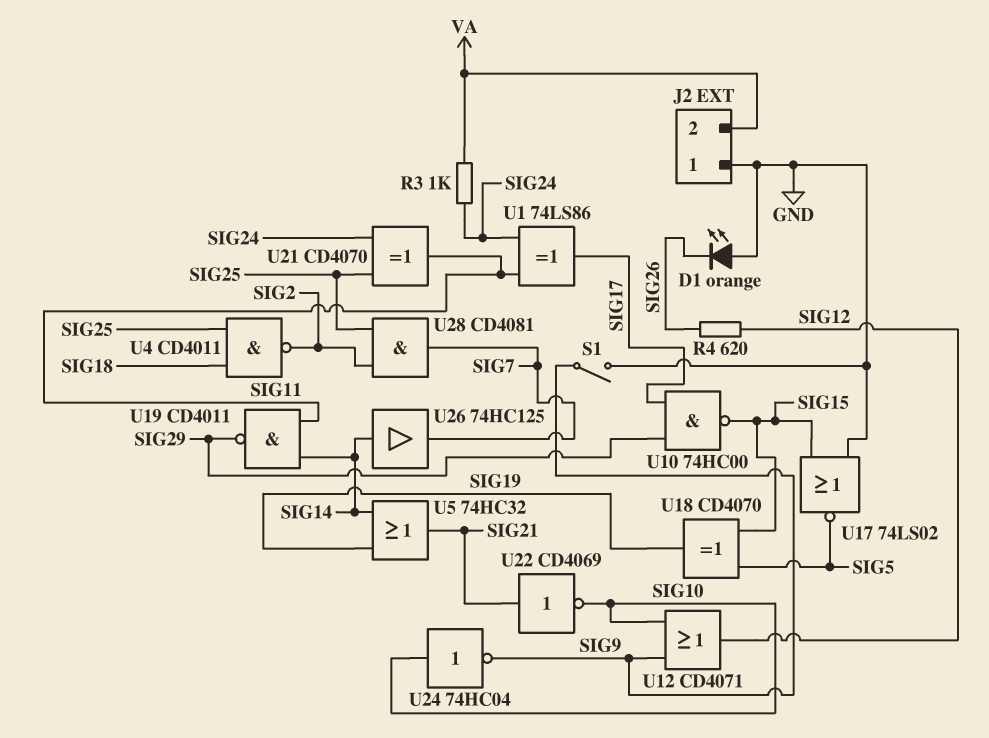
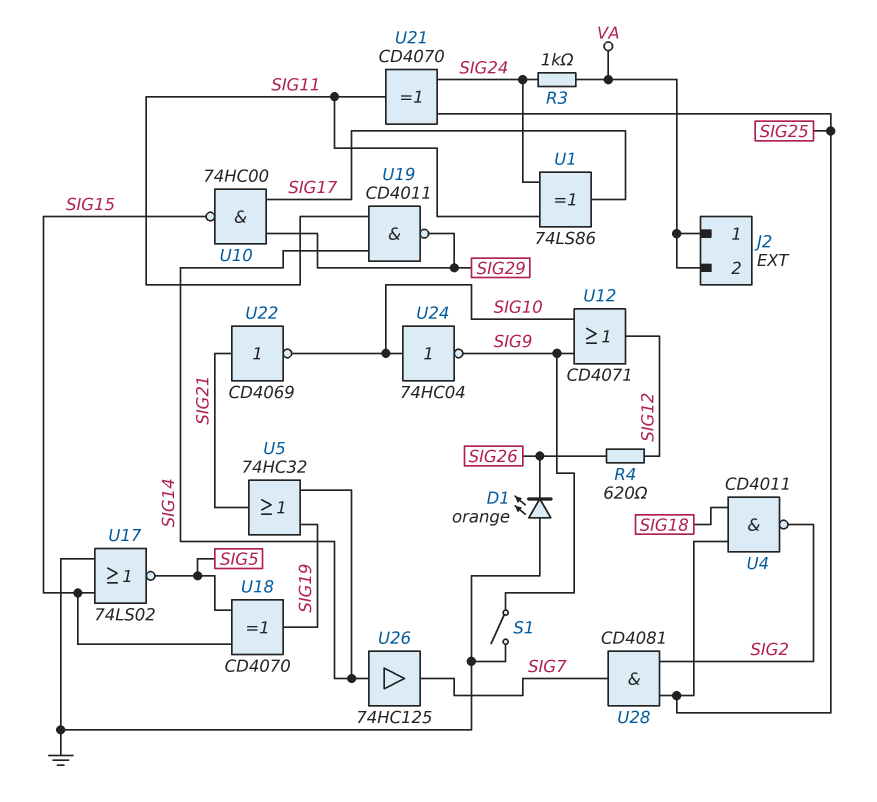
J2 pin 1: GND -> VA

